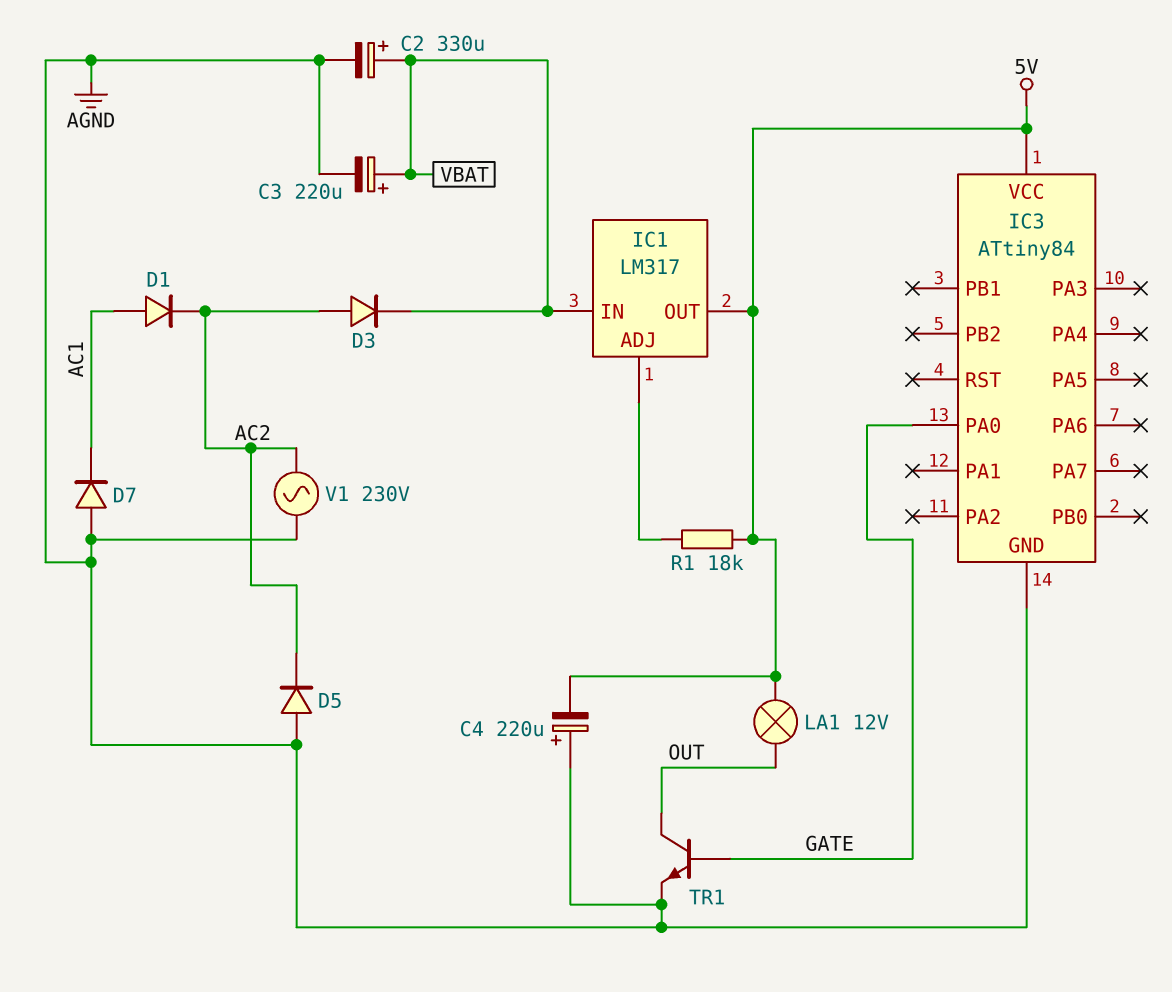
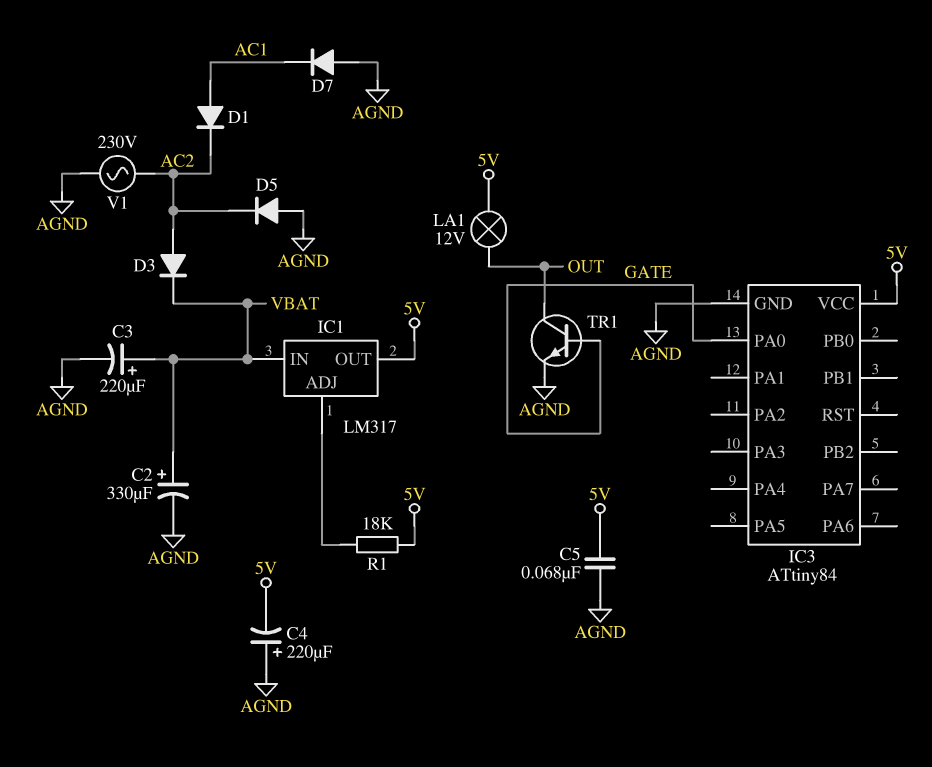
C5: none -> 68nF (5V, AGND)

